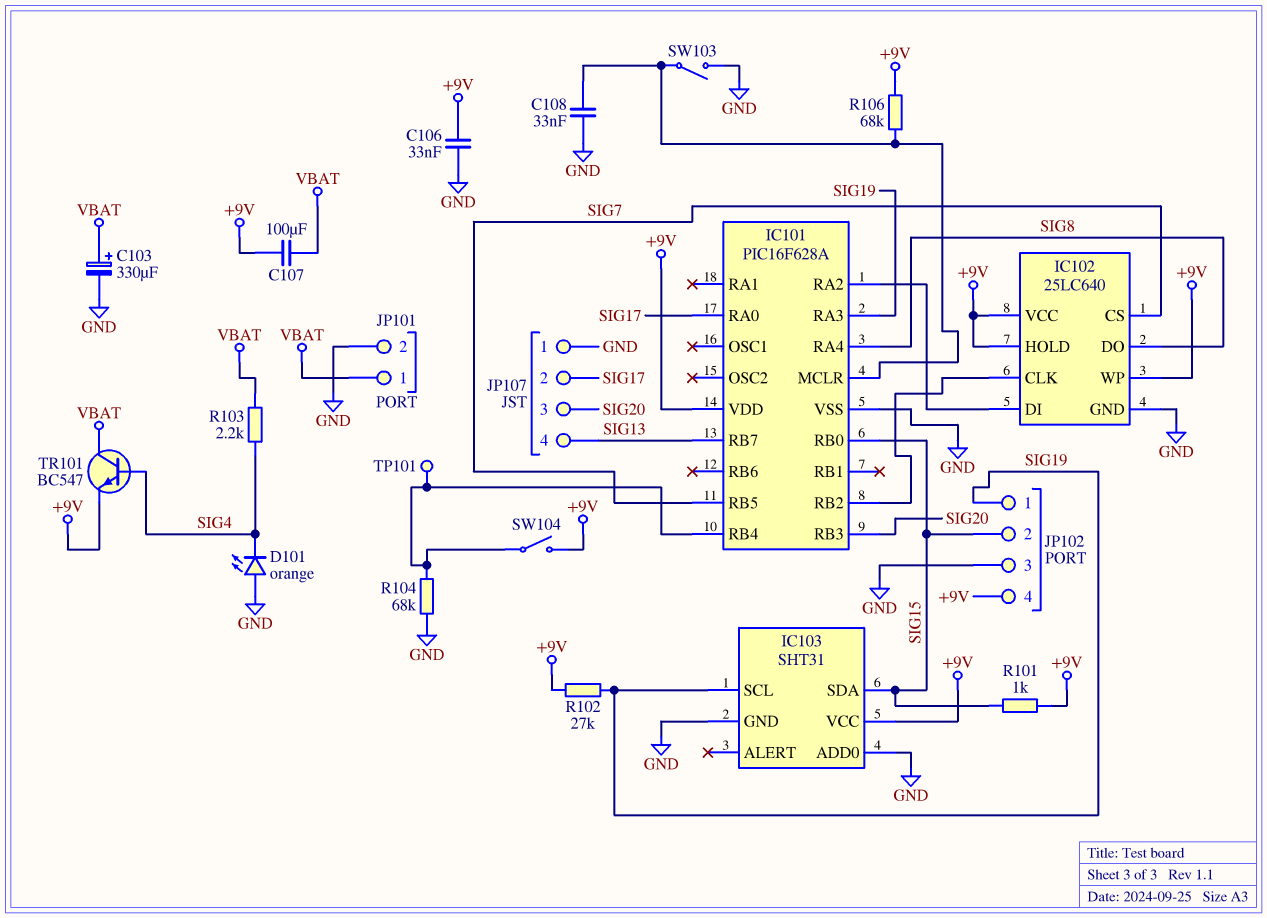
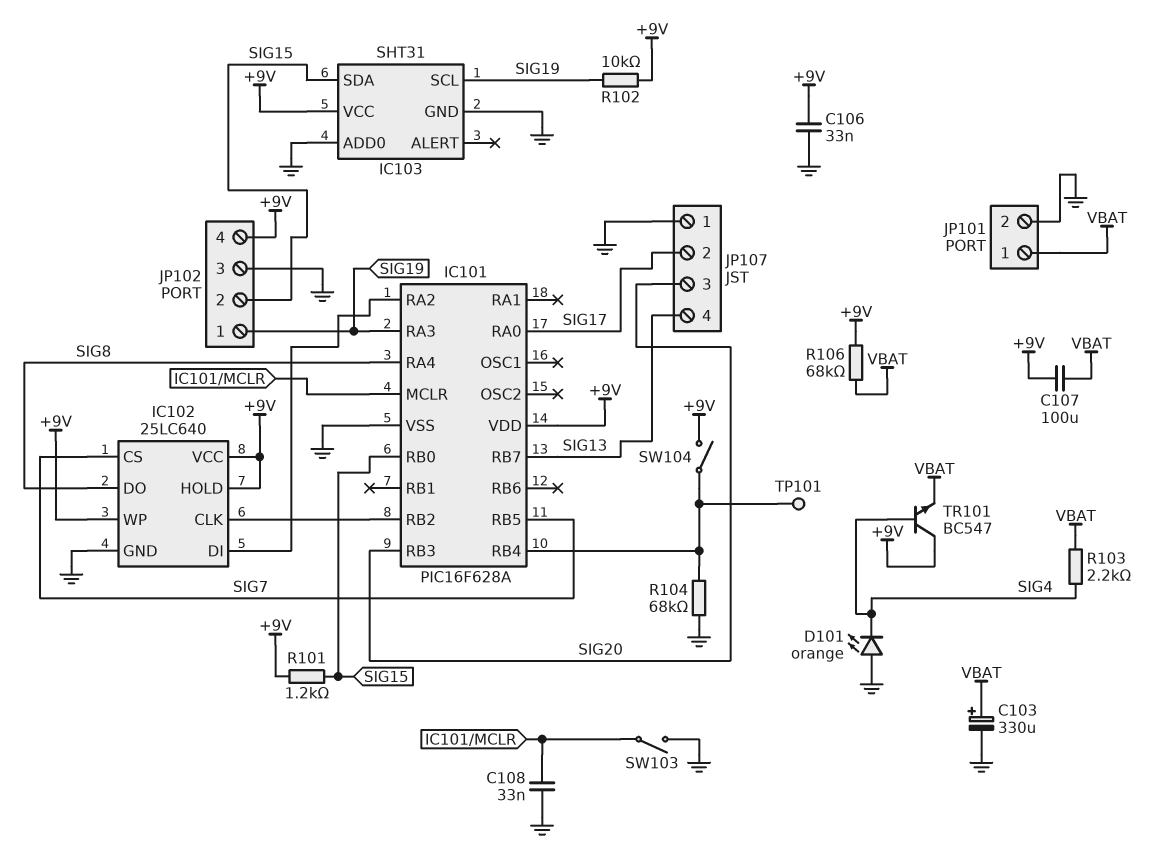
R101: 1k (+9V, SIG15) -> 1.2k (+9V, SIG15)
R102: 27k (+9V, SIG19) -> 10k (+9V, SIG19)
R106: 68k (+9V, IC101/MCLR) -> 68k (+9V, VBAT)
TR101: NPN BC547 (B SIG4, C VBAT, E +9V) -> NPN BC547 (B SIG4, C +9V, E VBAT)

